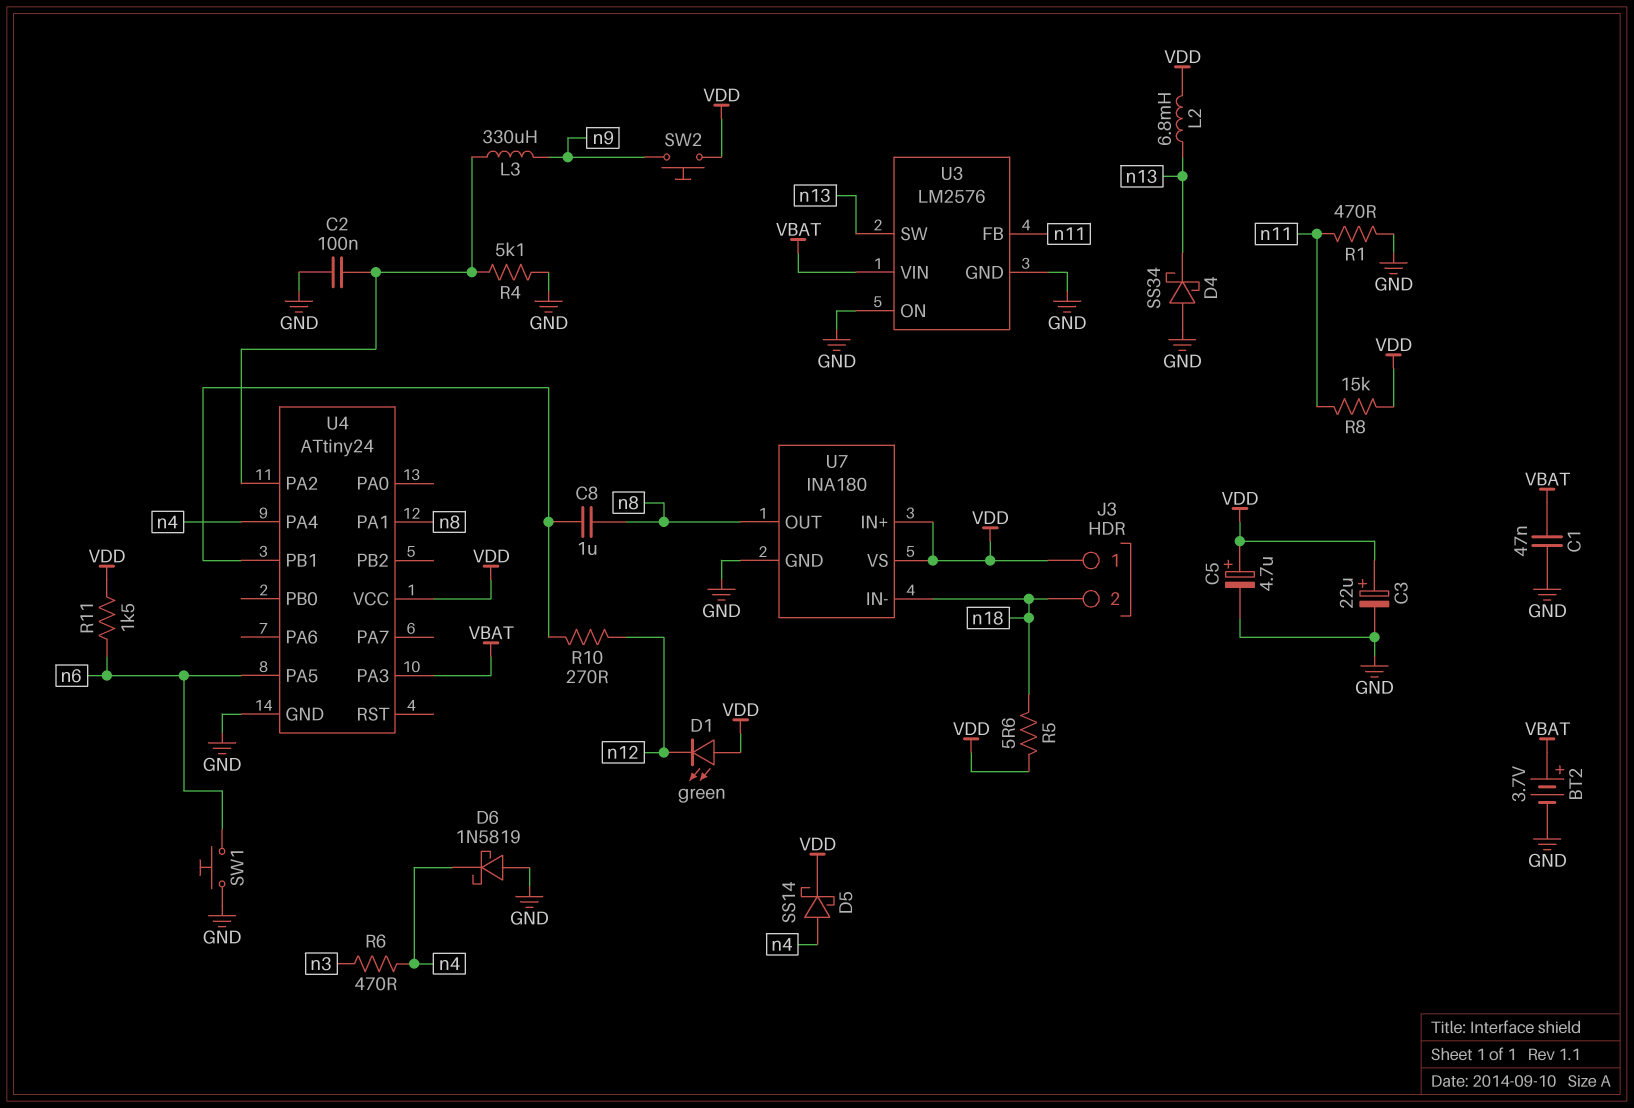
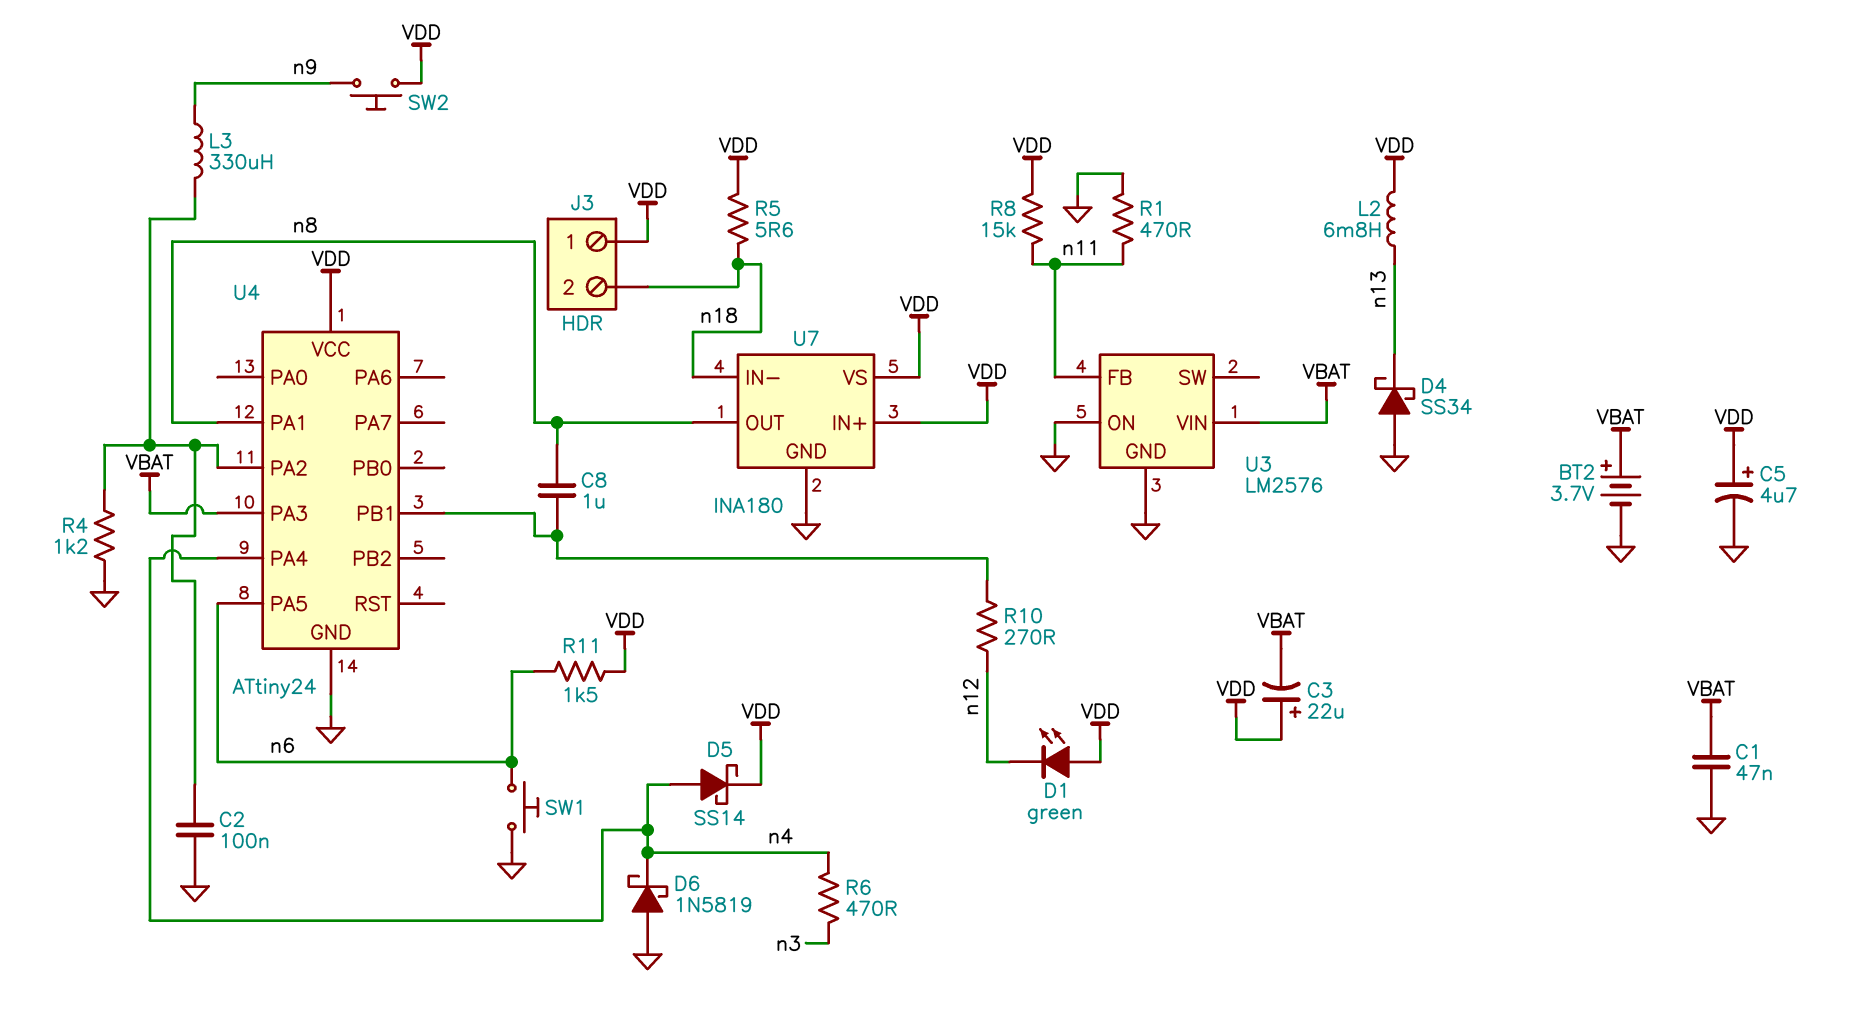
C3: 22uF (plus VDD, minus GND) -> 22uF (plus VDD, minus VBAT)
R4: 5.1k (GND, U4/PA2) -> 1.2k (GND, U4/PA2)
U3 pin SW: n13 -> none

